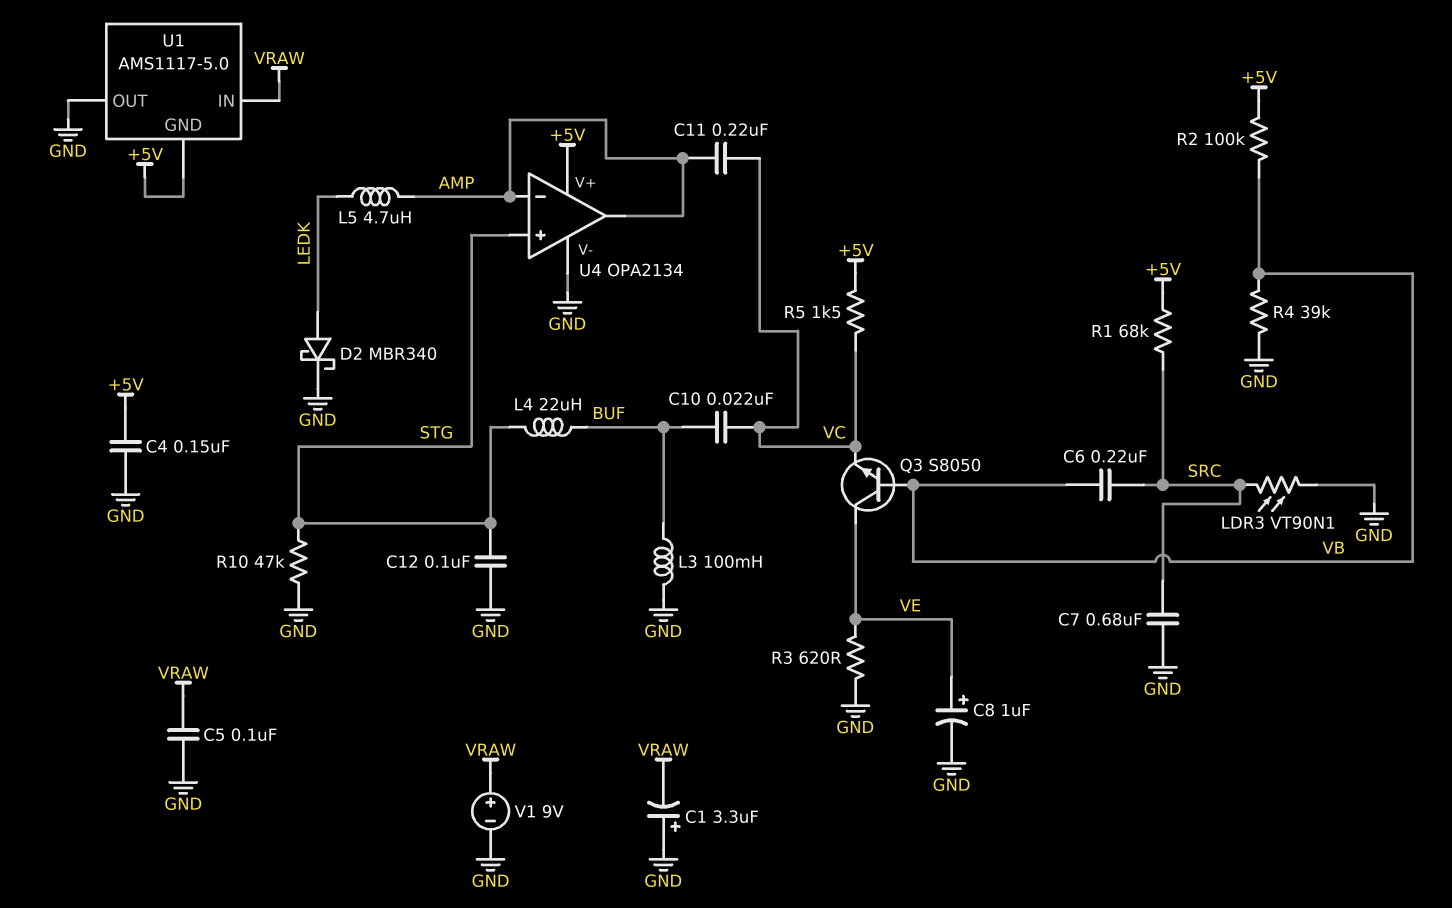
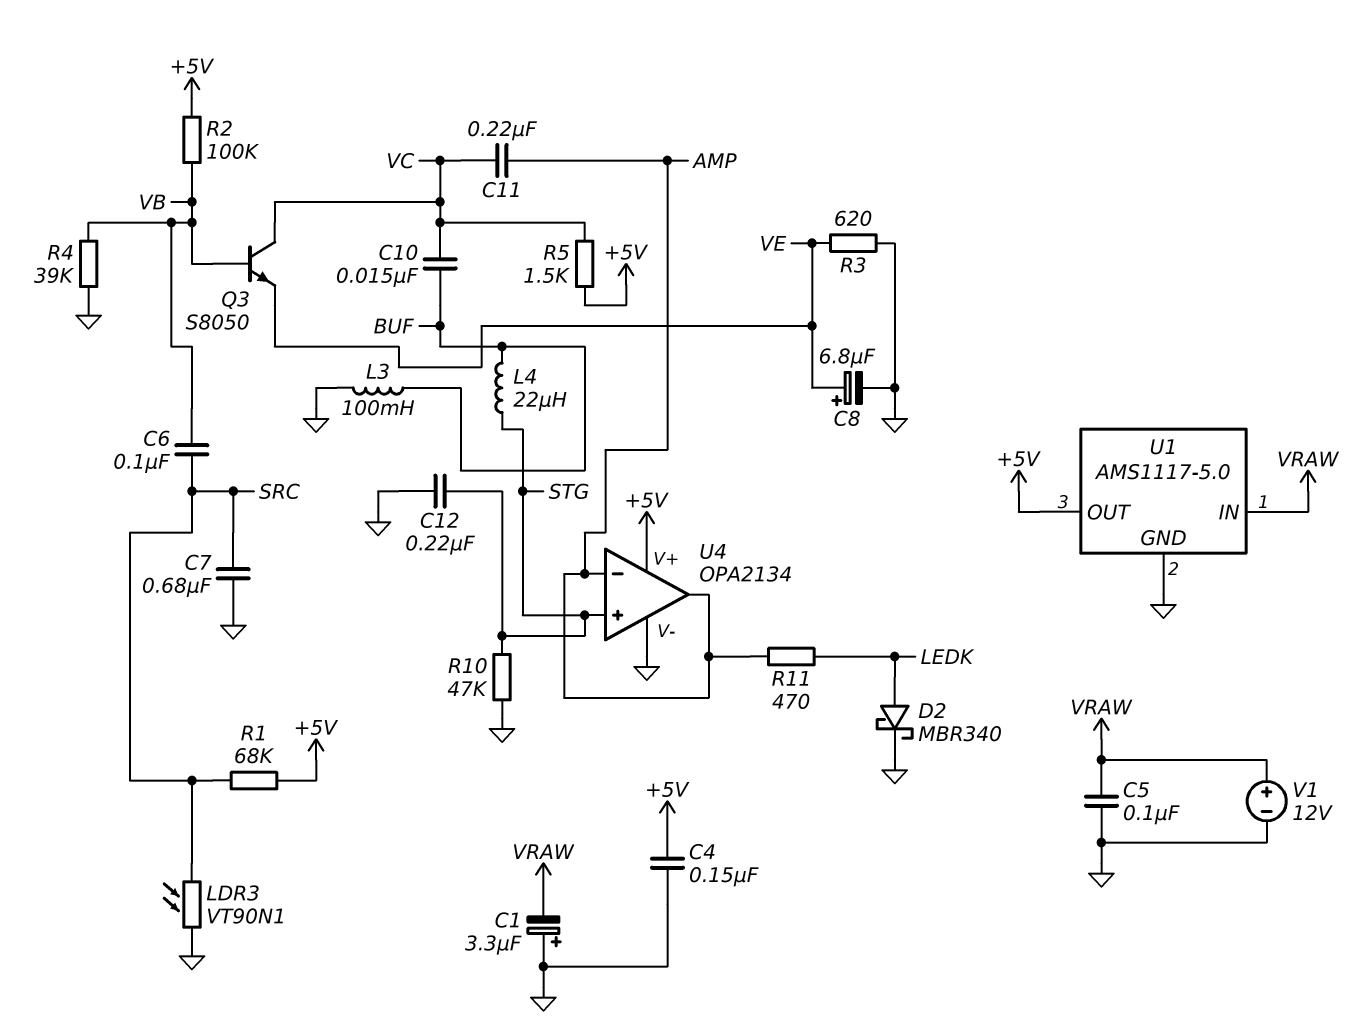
C6: 220nF (SRC, VB) -> 100nF (SRC, VB)
C8: 1uF (plus VE, minus GND) -> 6.8uF (plus VE, minus GND)
C10: 22nF (BUF, VC) -> 15nF (BUF, VC)
C12: 100nF (GND, STG) -> 220nF (GND, STG)
L5: 4.7uH (AMP, LEDK) -> none
Q3: NPN S8050 (B VB, C VE, E VC) -> NPN S8050 (B VB, C VC, E VE)
R11: none -> 470 (AMP, LEDK)
U1 pin GND: +5V -> GND
U1 pin OUT: GND -> +5V
V1: 9V (plus VRAW, minus GND) -> 12V (plus VRAW, minus GND)

